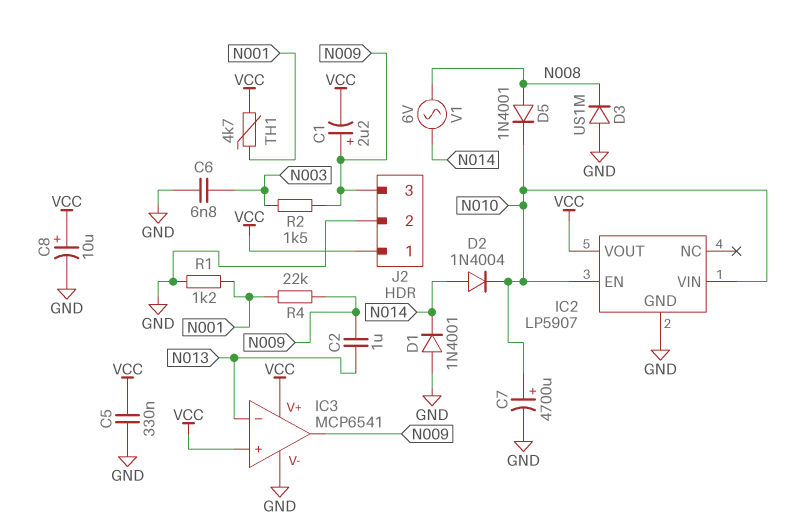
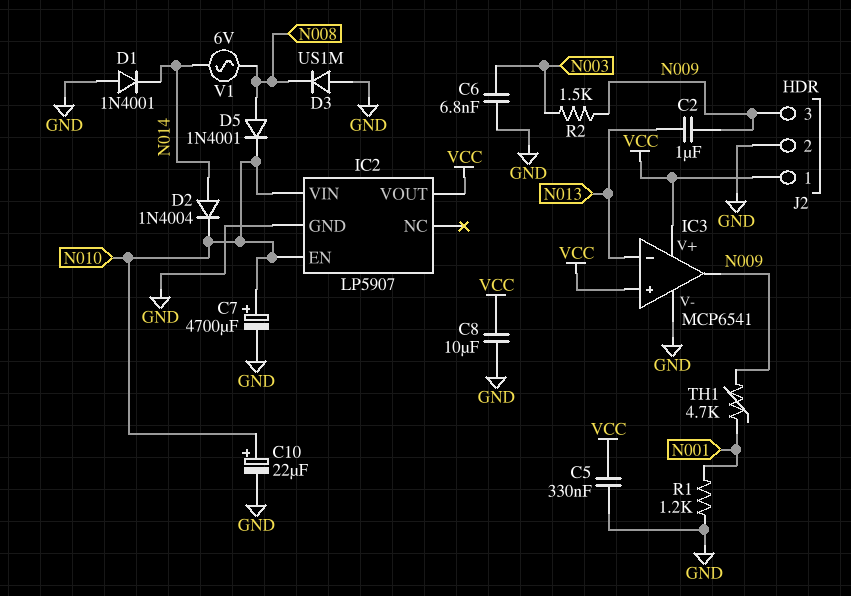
C1: 2.2uF (plus N009, minus VCC) -> none
C8: 10uF (plus VCC, minus GND) -> 10uF (GND, VCC)
C10: none -> 22uF (plus N010, minus GND)
R4: 22k (N001, N009) -> none
TH1: 4.7k (N001, VCC) -> 4.7k (N001, N009)

